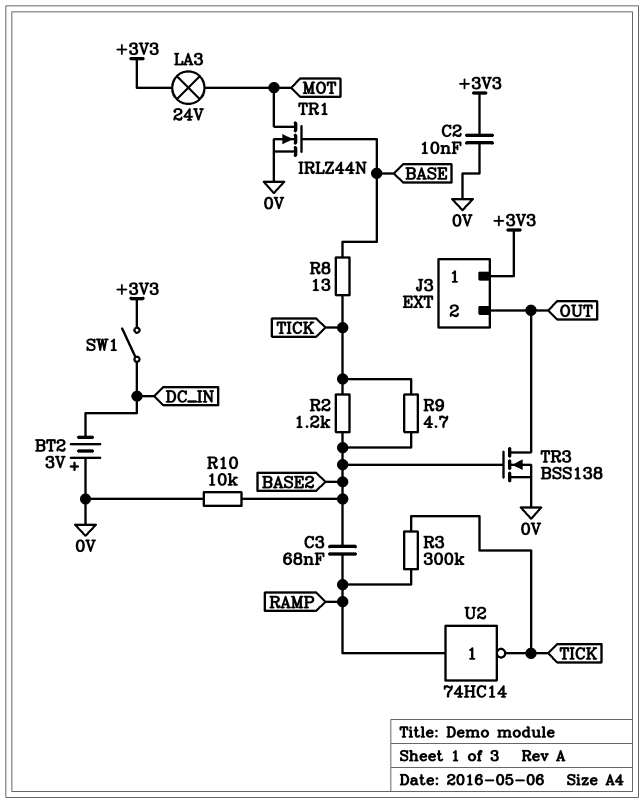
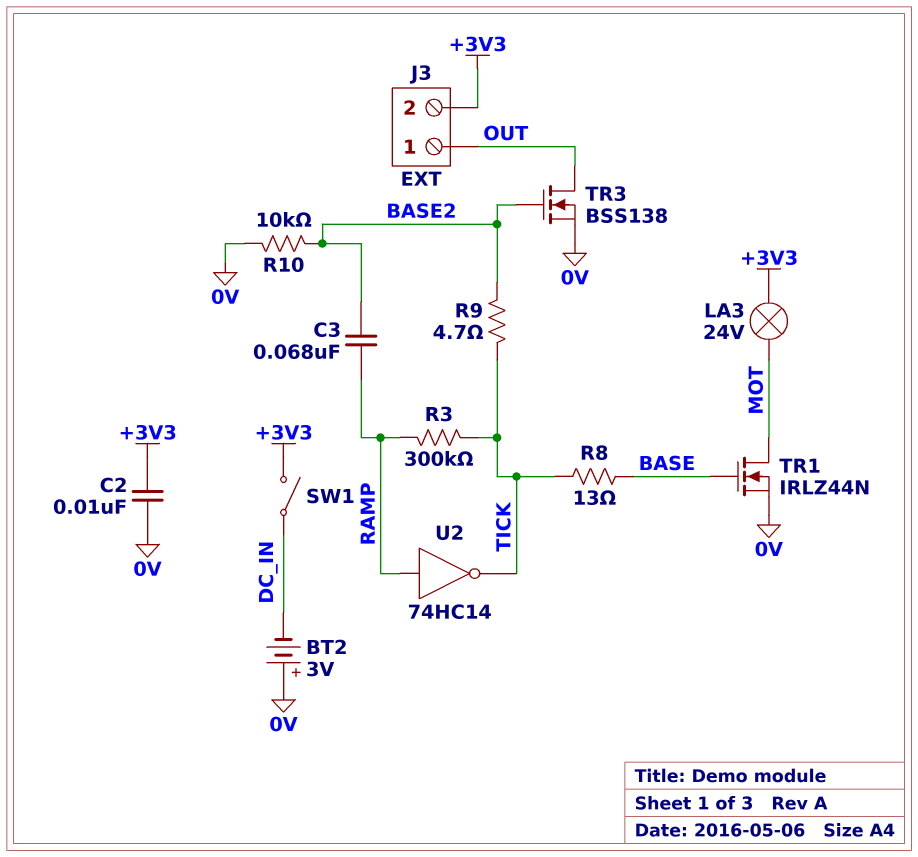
J3 pin 1: +3V3 -> OUT
J3 pin 2: OUT -> +3V3
R2: 1.2k (BASE2, TICK) -> none

